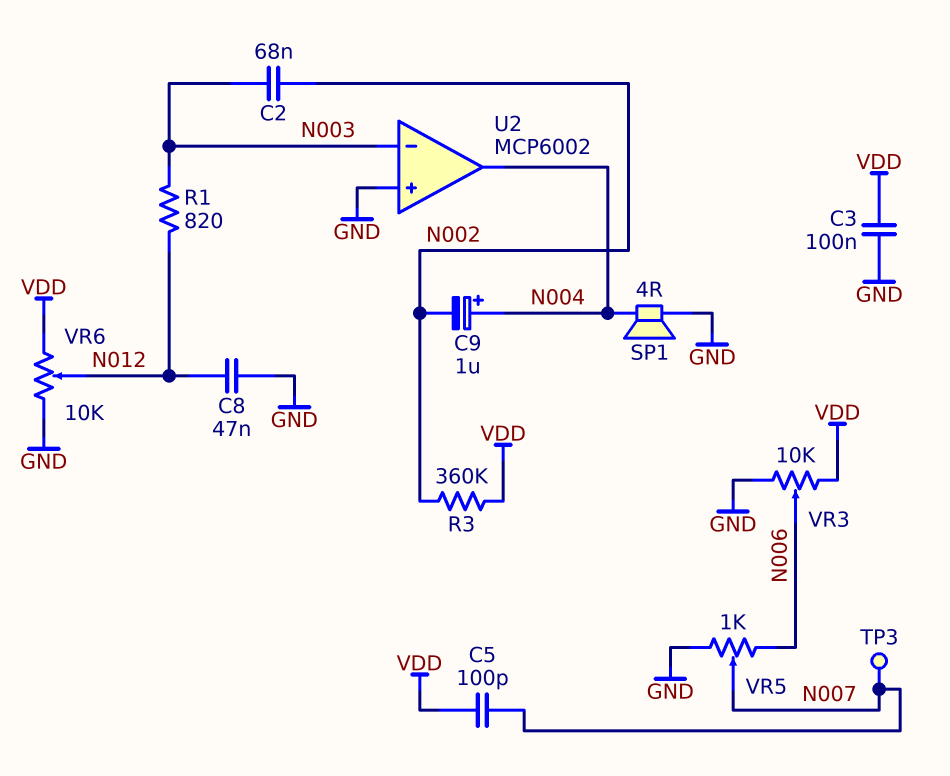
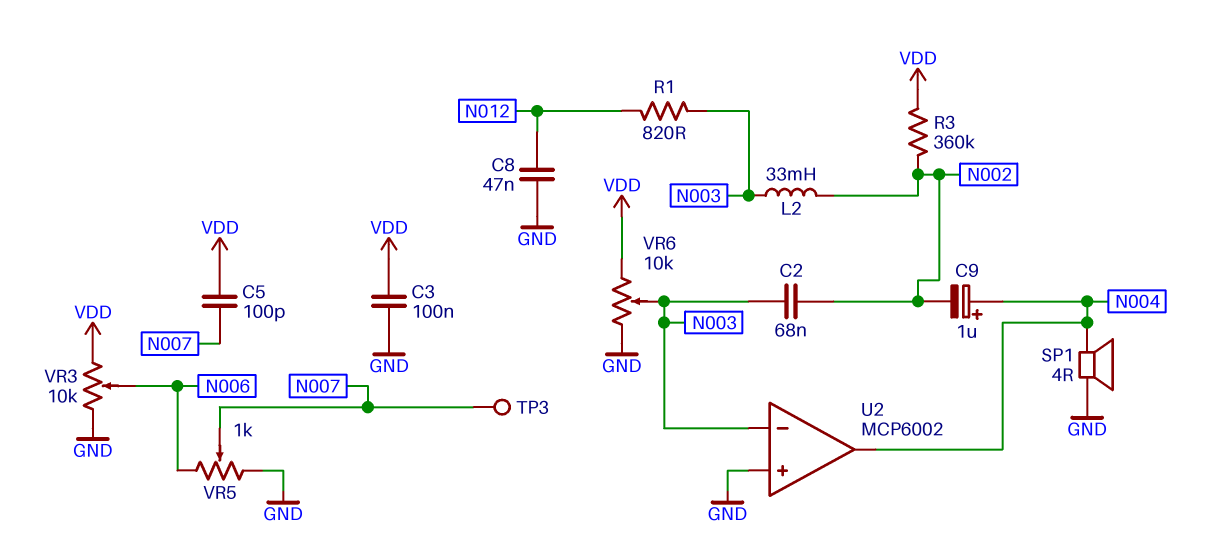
L2: none -> 33mH (N002, N003)
VR6: 10k (GND, VDD, wiper N012) -> 10k (GND, VDD, wiper N003)

